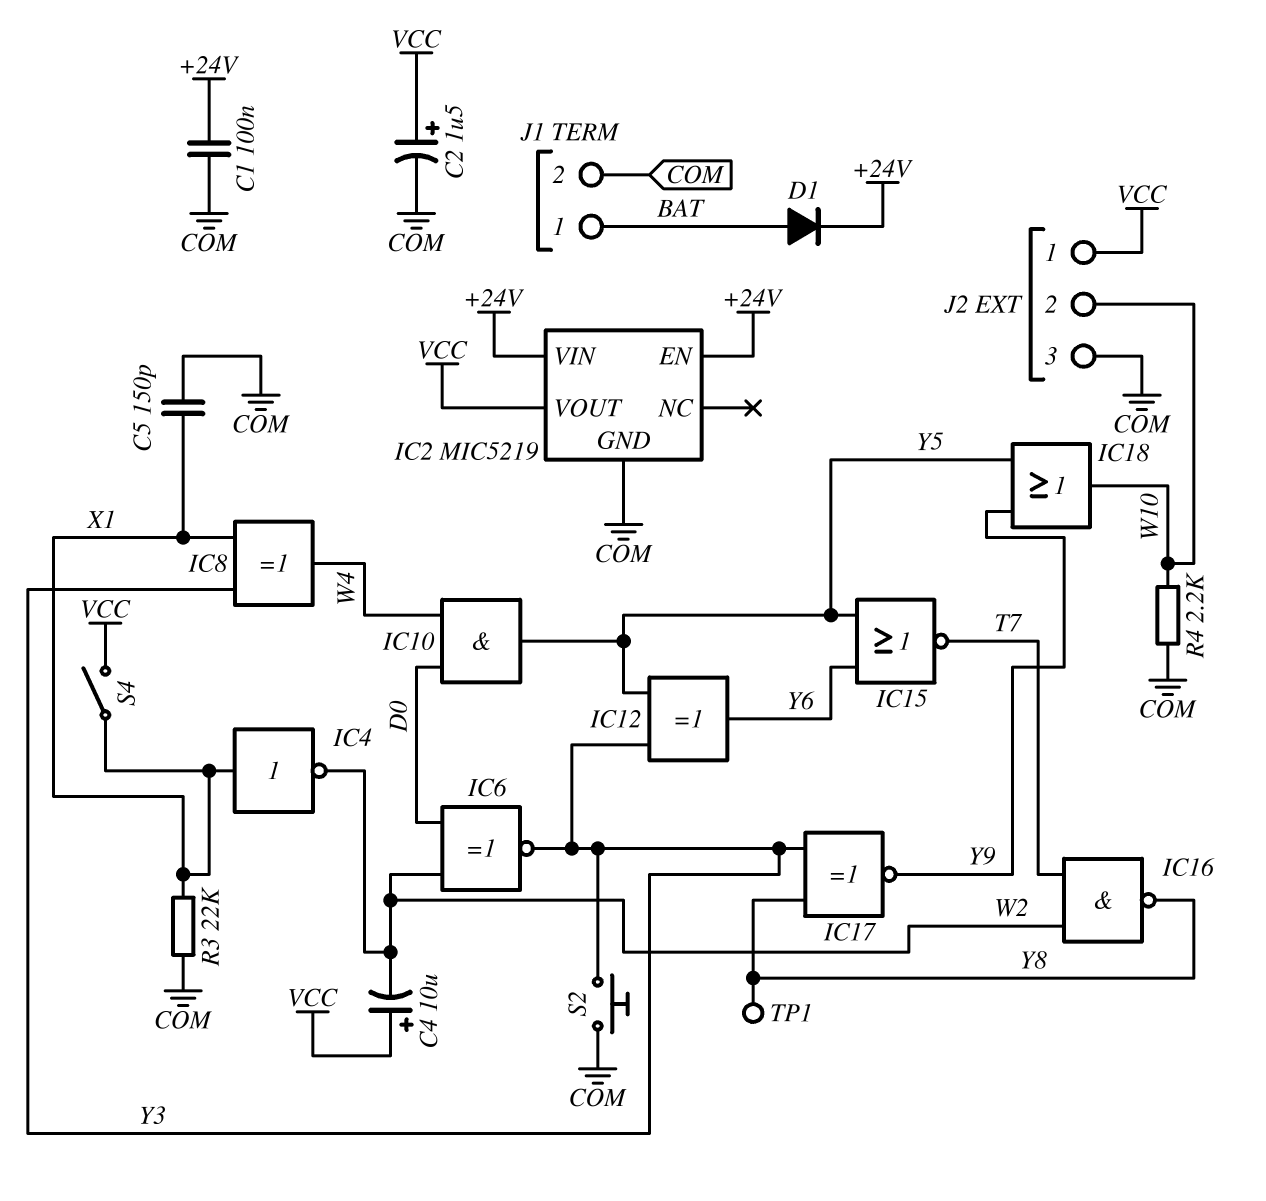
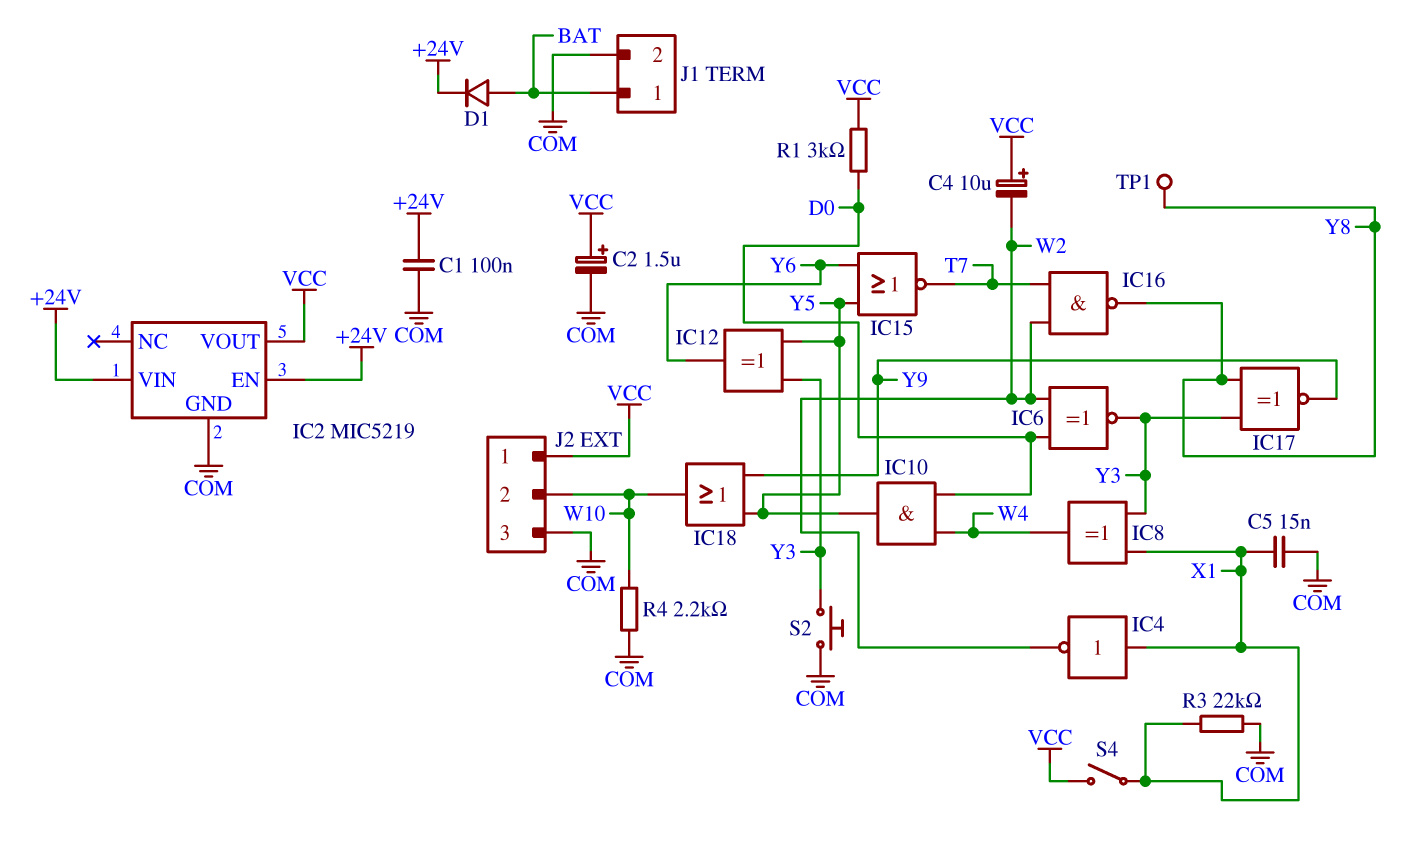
C5: 150pF (COM, X1) -> 15nF (COM, X1)
R1: none -> 3k (D0, VCC)

